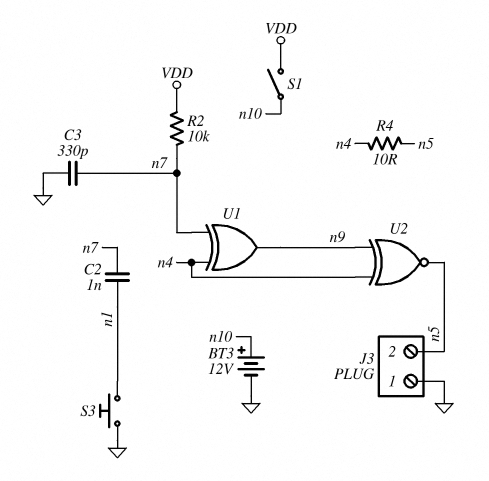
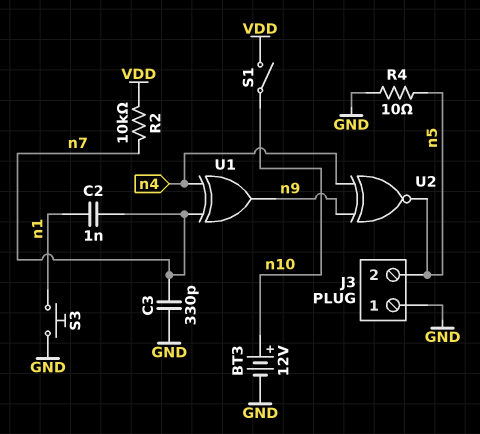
R4: 10 (n4, n5) -> 10 (GND, n5)

